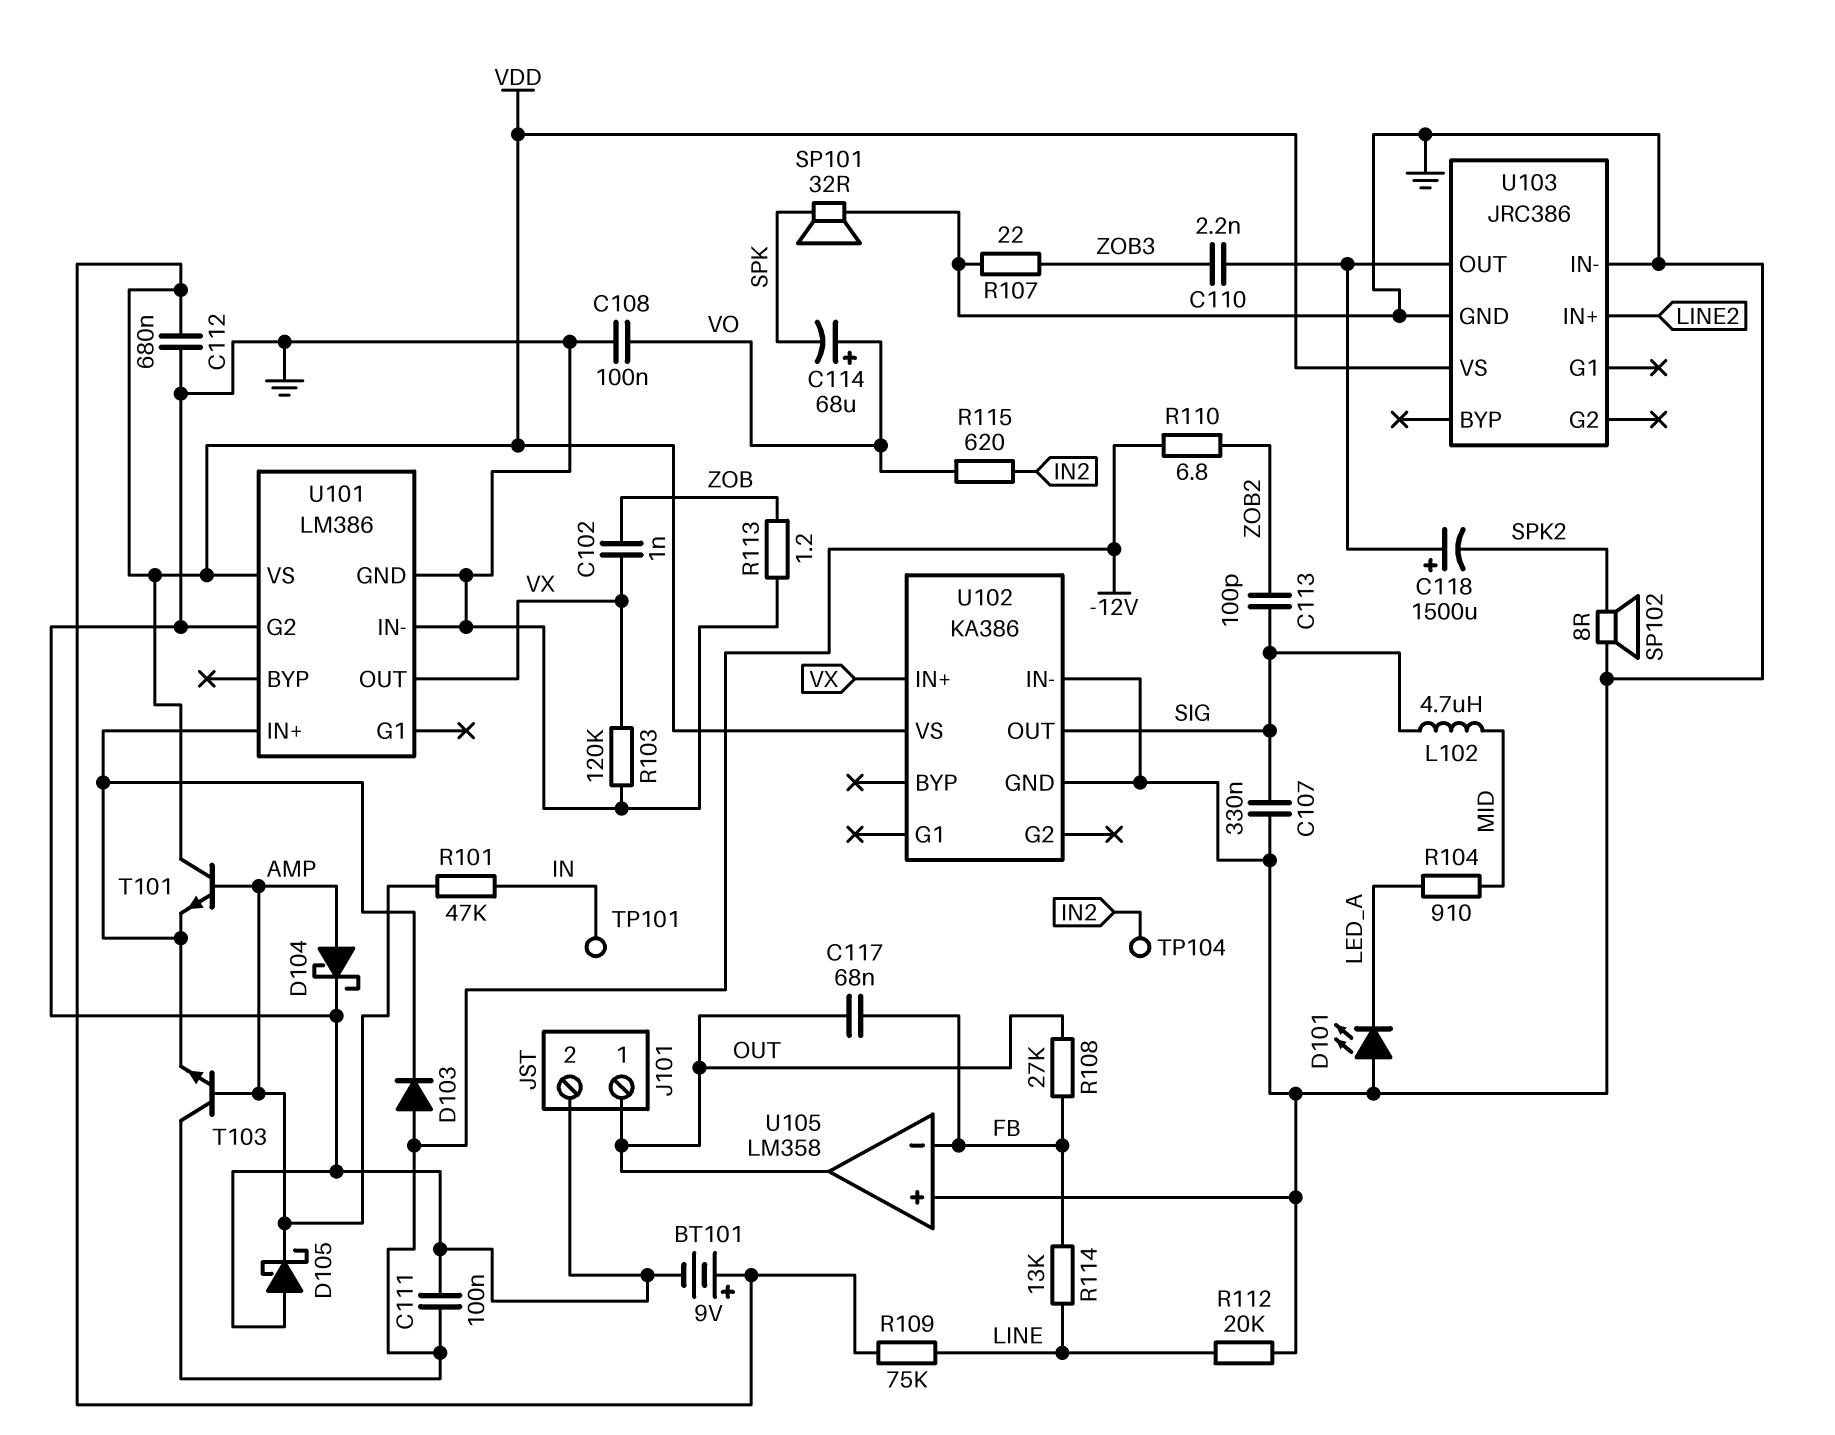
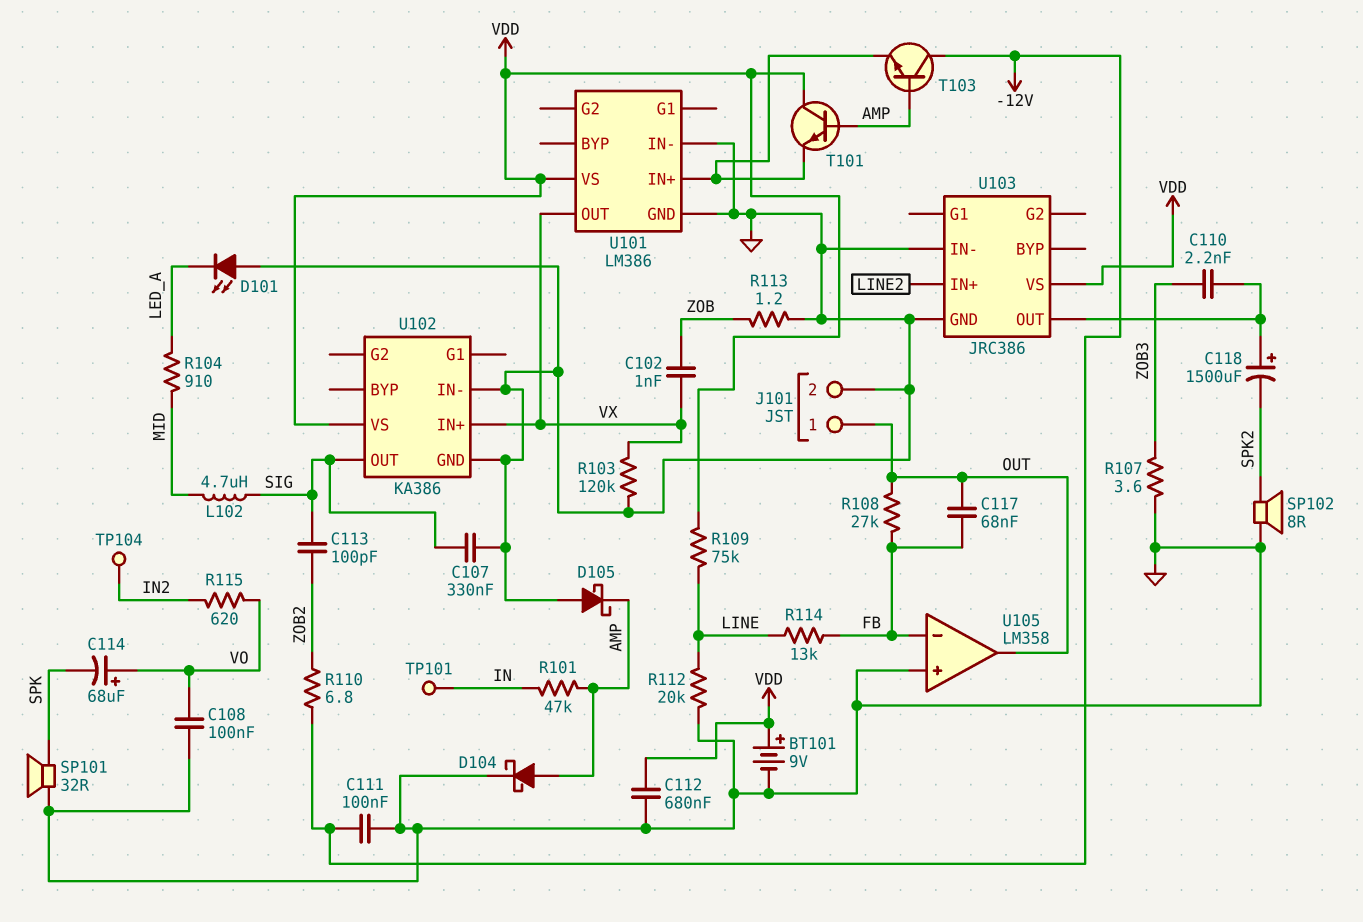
D103: diode (A -12V, K U101/IN+) -> none
R107: 22 (GND, ZOB3) -> 3.6 (GND, ZOB3)
U101 pin G2: GND -> none

